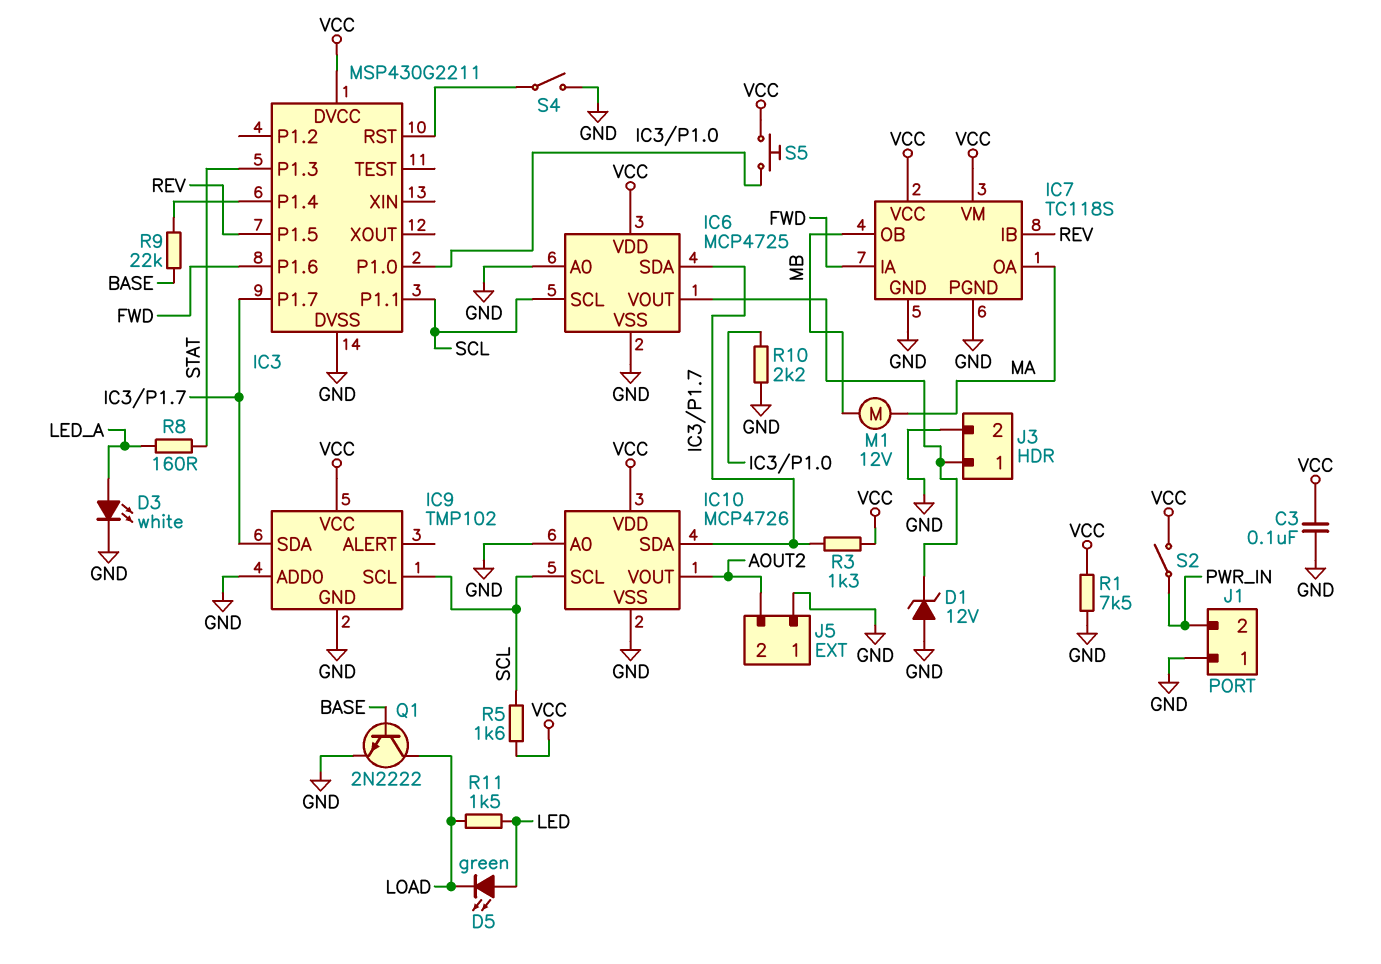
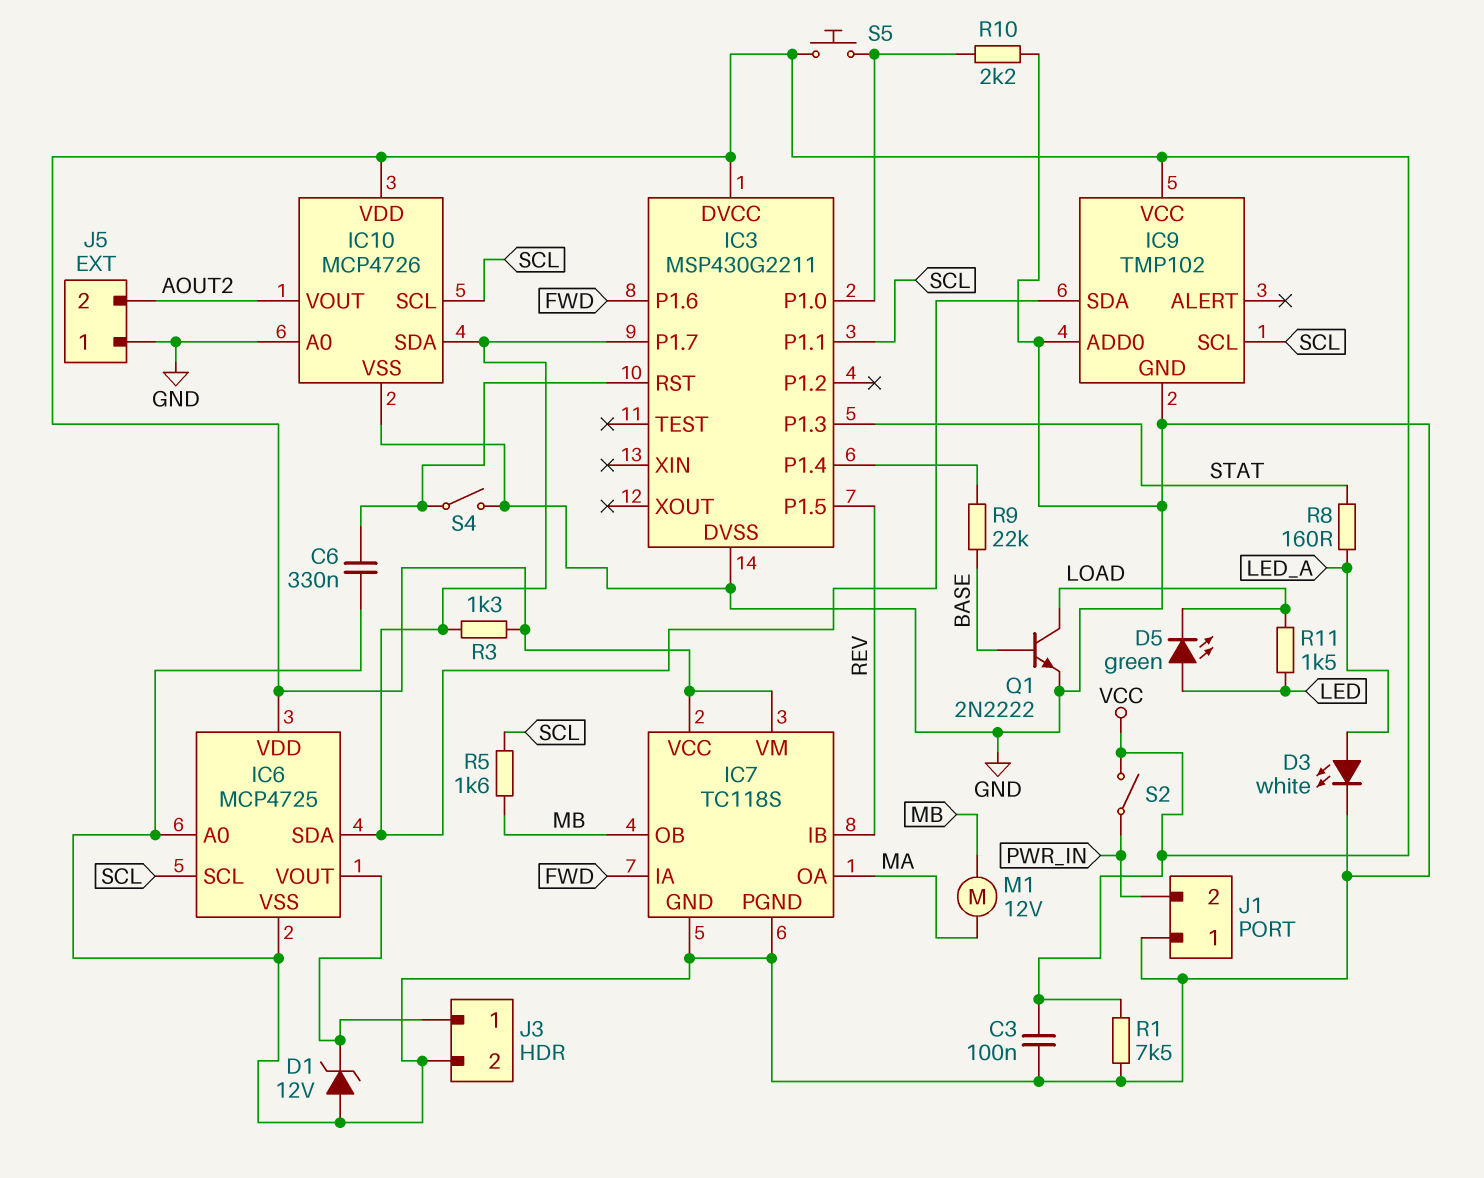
C6: none -> 330nF (GND, IC3/RST)
R5: 1.6k (SCL, VCC) -> 1.6k (MB, SCL)

